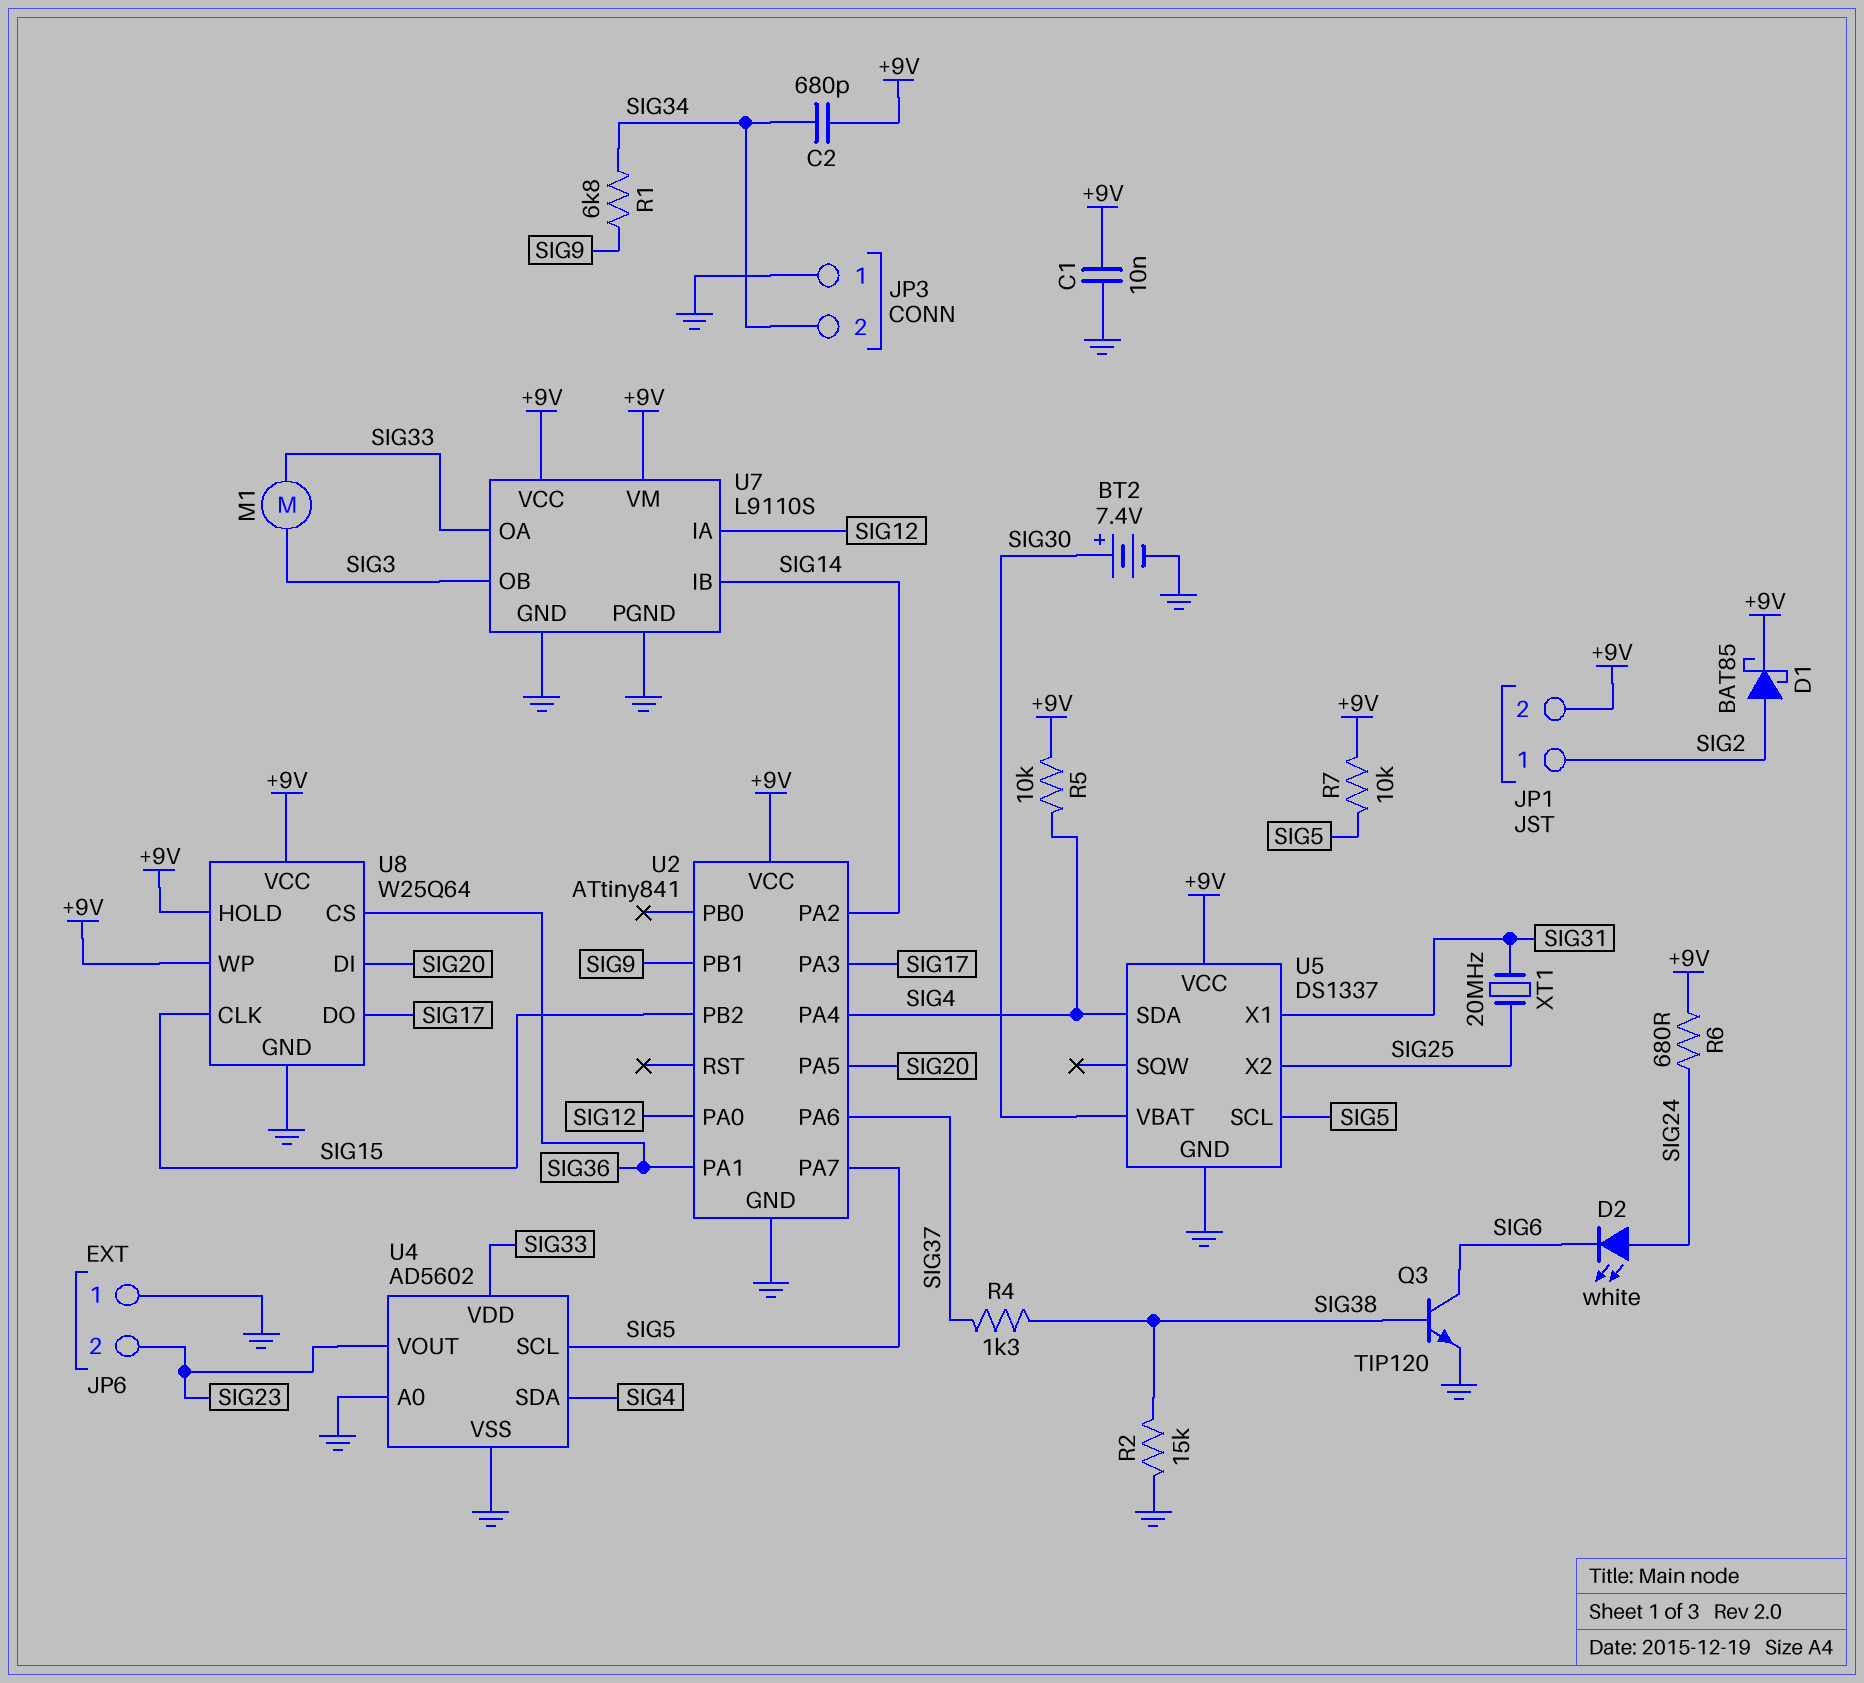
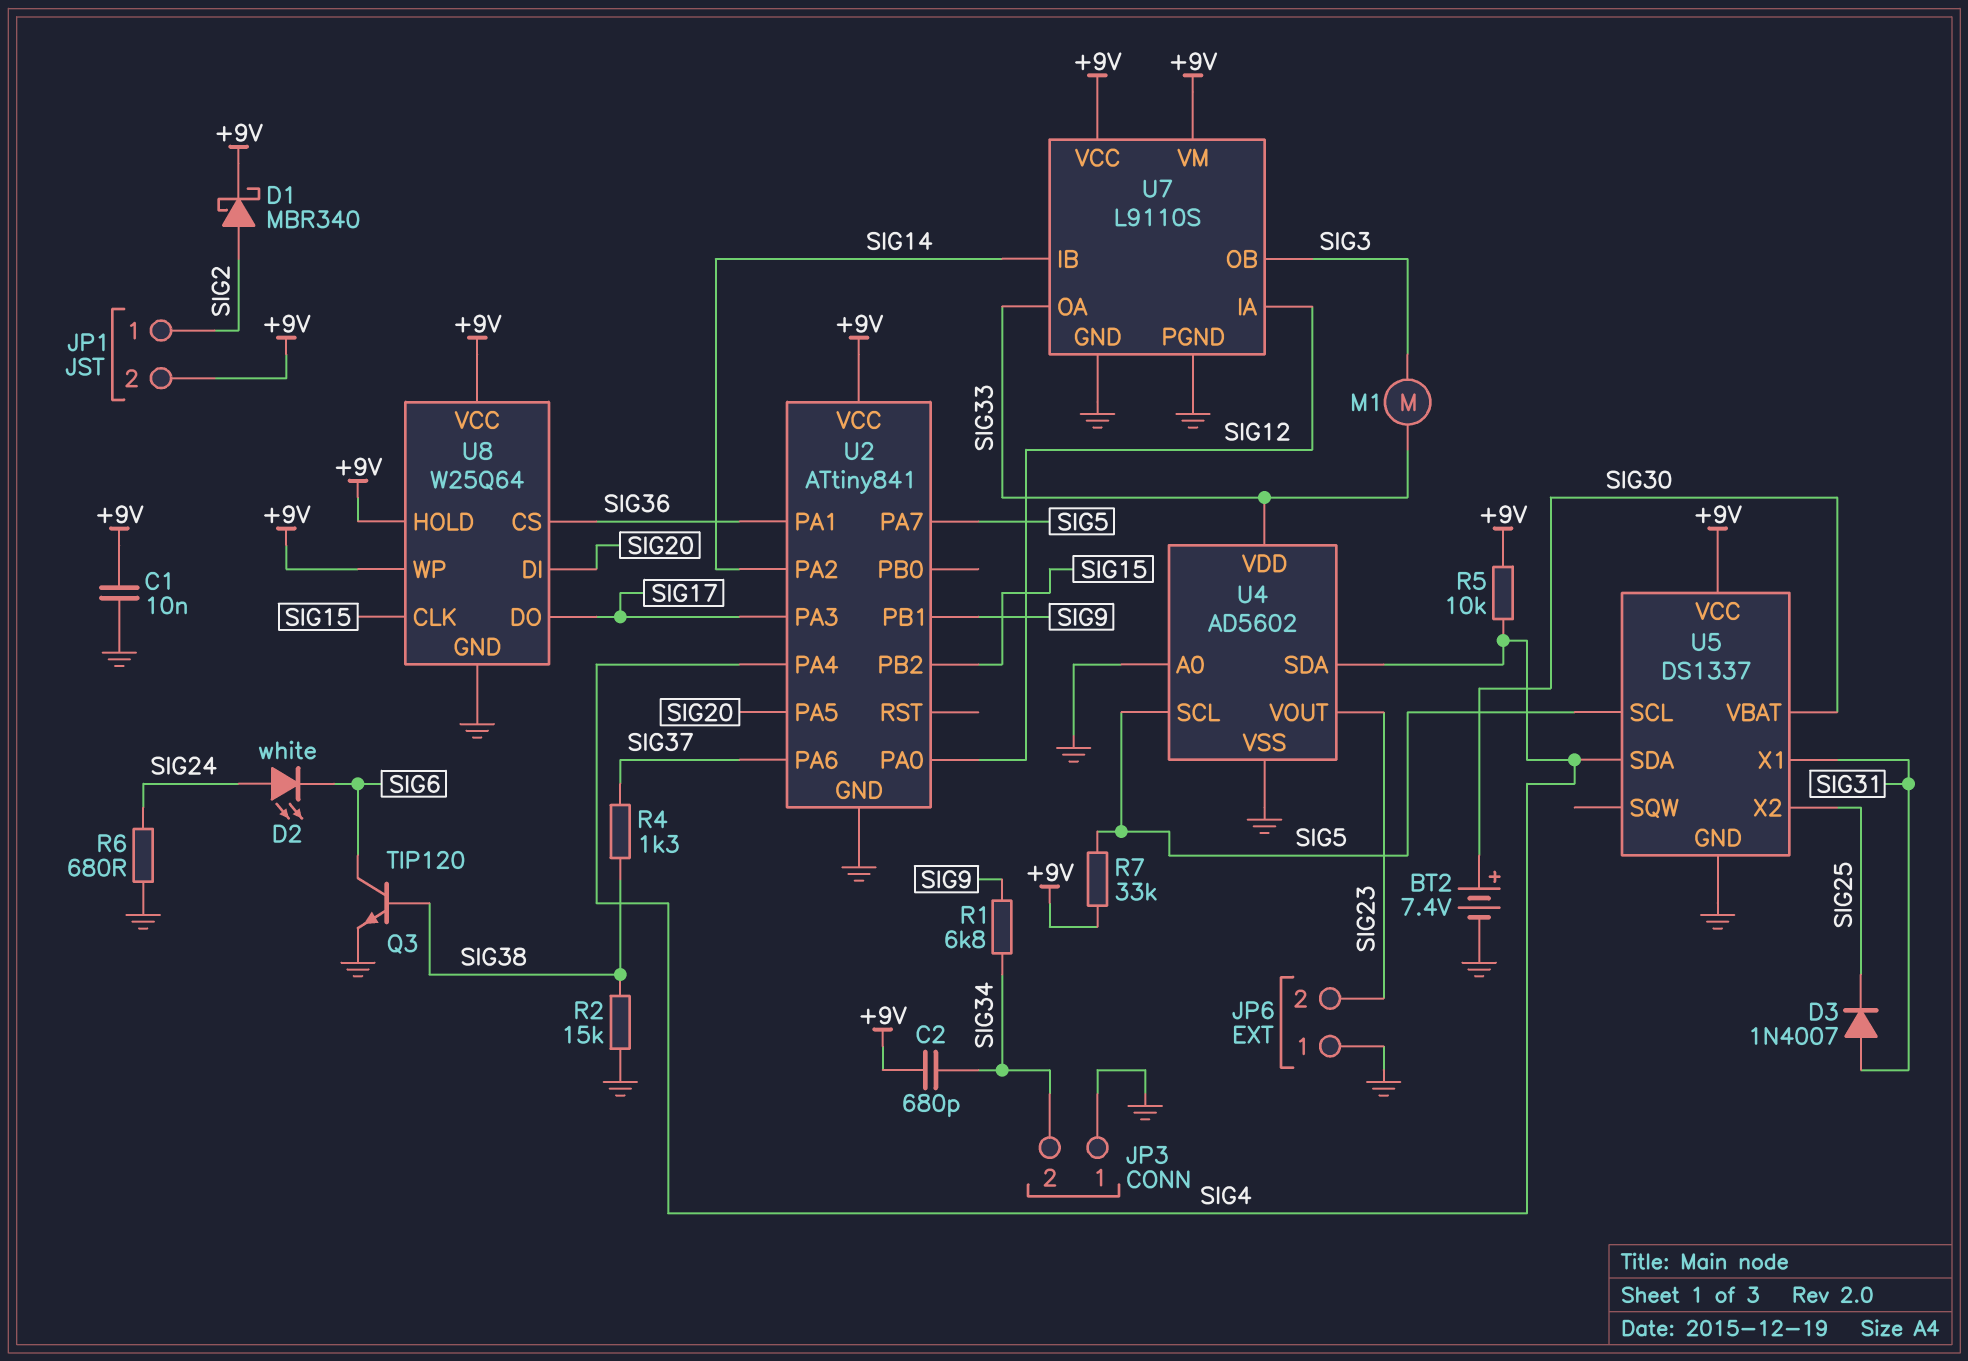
D1: schottky BAT85 (A SIG2, K +9V) -> schottky MBR340 (A SIG2, K +9V)
D3: none -> diode 1N4007 (A SIG31, K SIG25)
R6: 680 (+9V, SIG24) -> 680 (GND, SIG24)
R7: 10k (+9V, SIG5) -> 33k (+9V, SIG5)
XT1: 20MHz (SIG25, SIG31) -> none

